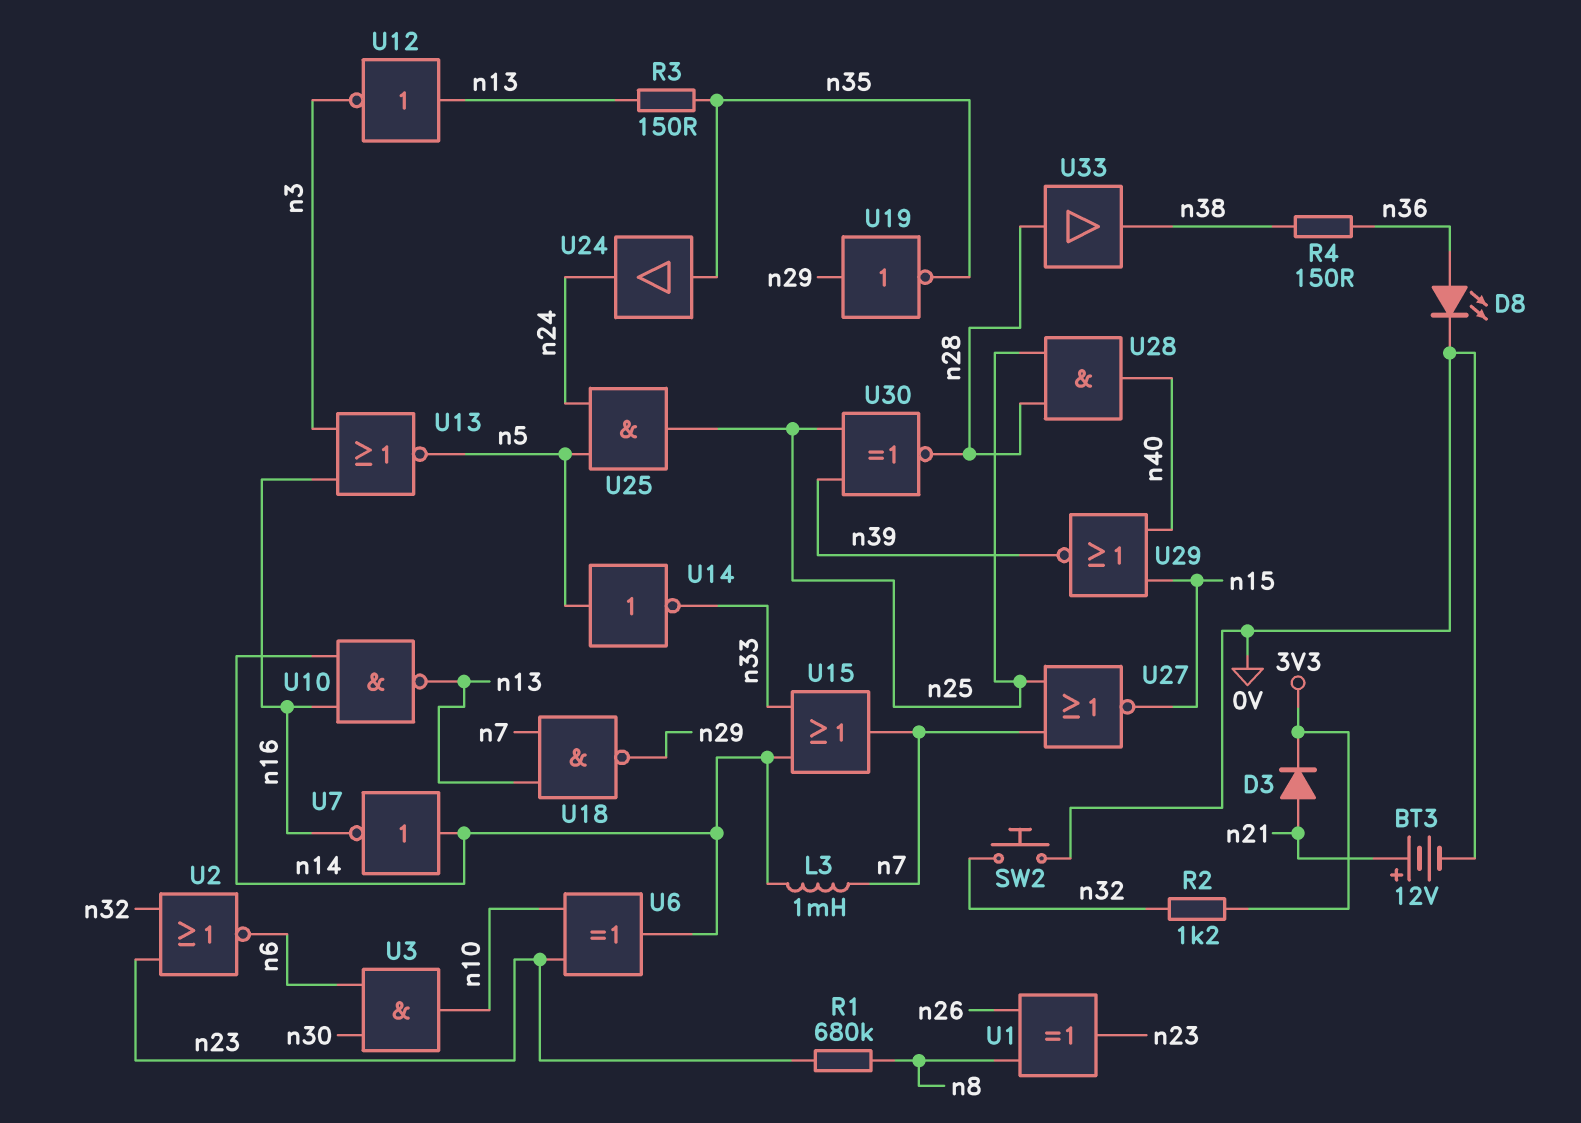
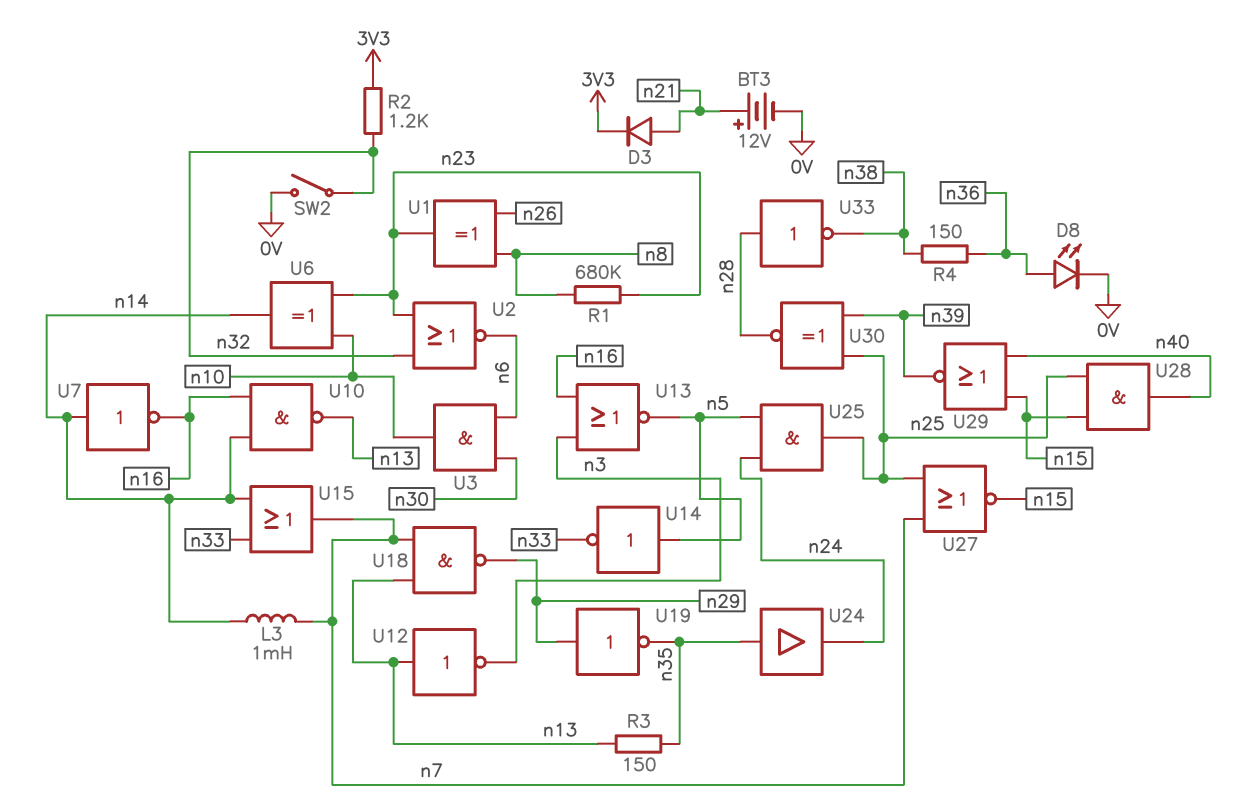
SW2: button (0V, n32) -> switch (0V, n32)
U28: AND (in n25, in n28, out n40) -> AND (in n15, in n25, out n40)
U33: buffer (in n28, out n38) -> NOT (in n28, out n38)

